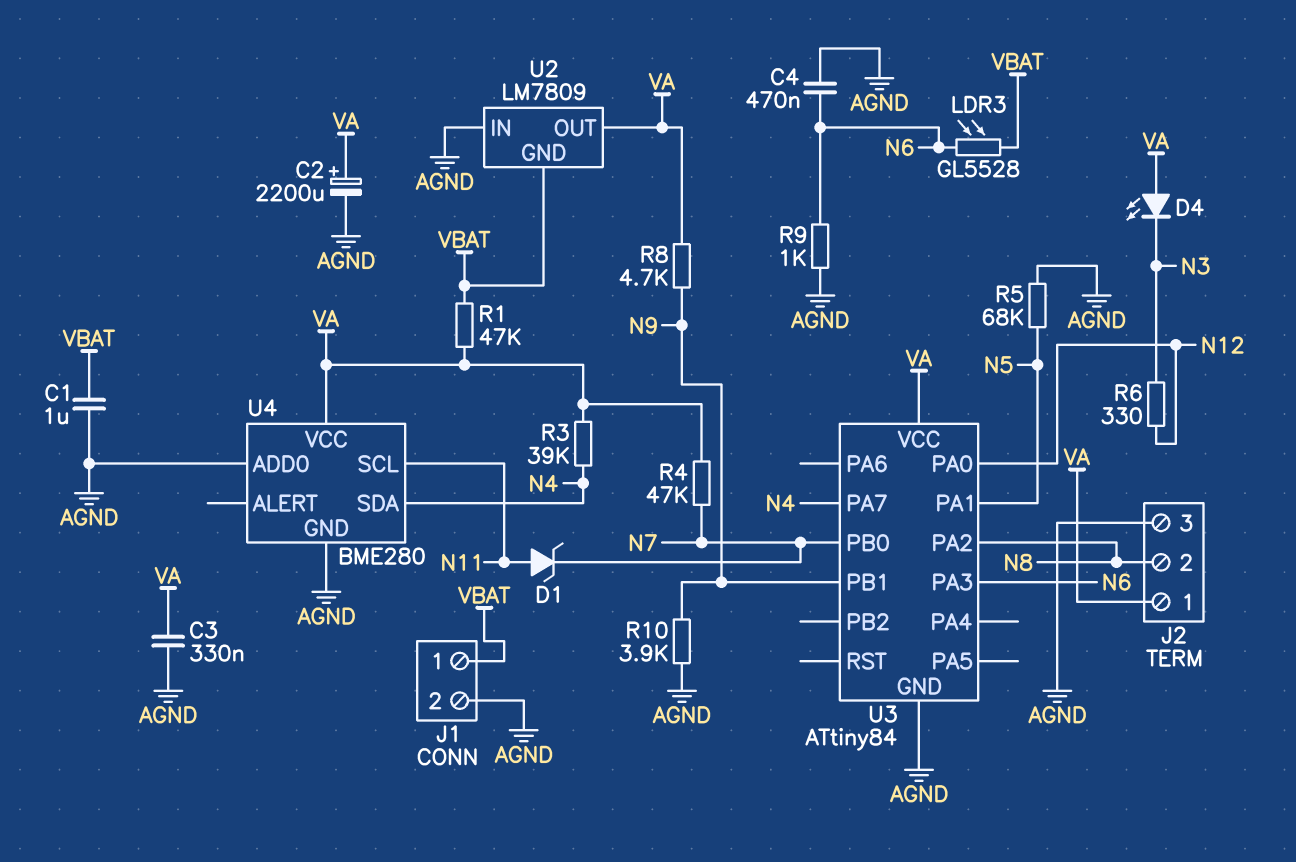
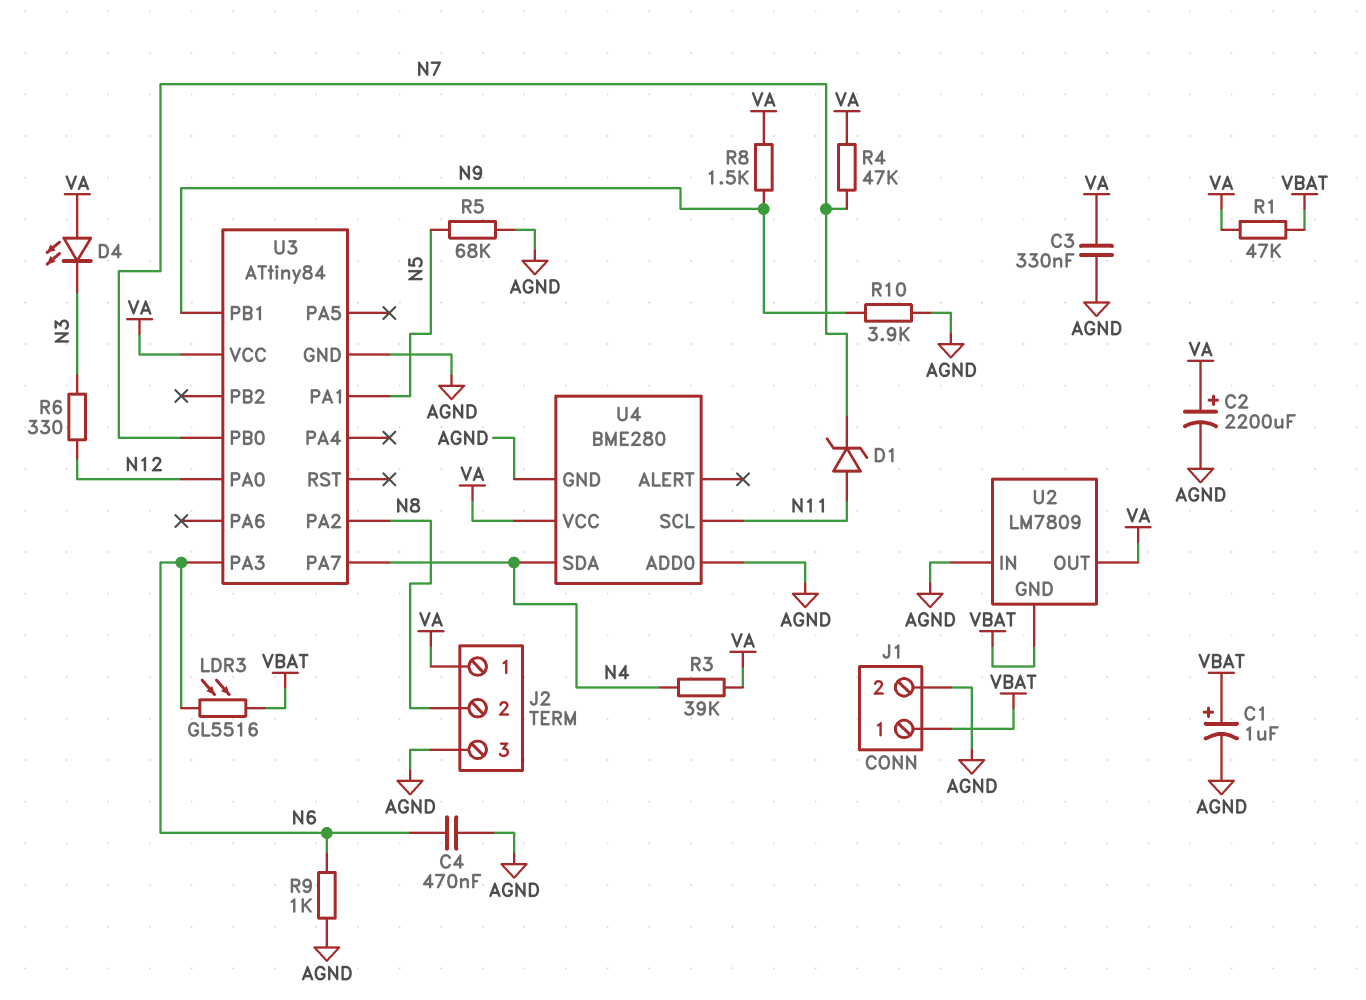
C1: 1uF (AGND, VBAT) -> 1uF (plus VBAT, minus AGND)
LDR3: GL5528 (N6, VBAT) -> GL5516 (N6, VBAT)
R8: 4.7k (N9, VA) -> 1.5k (N9, VA)

